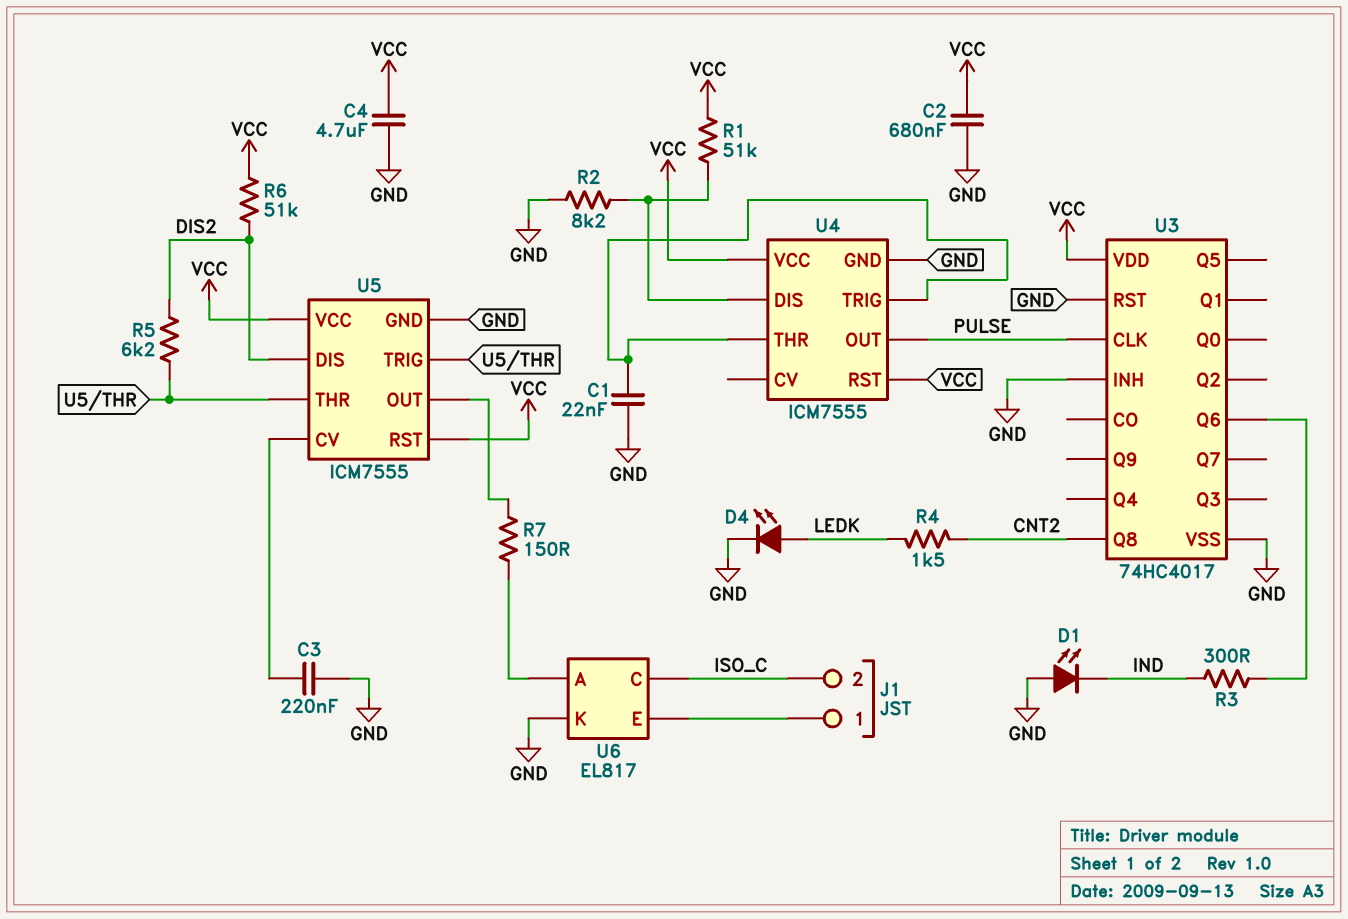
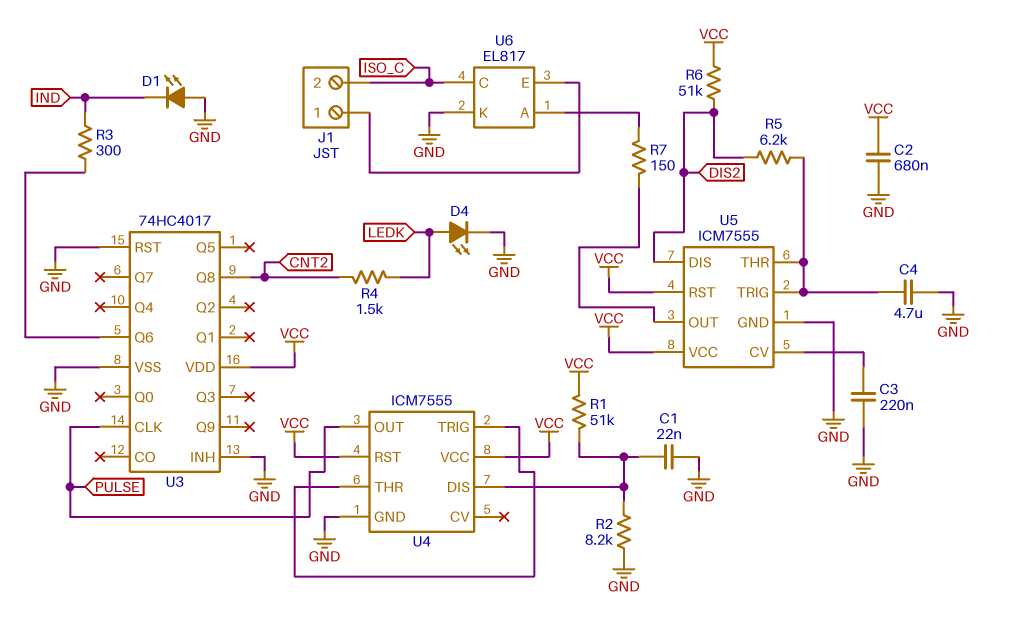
C1: 22nF (GND, U4/THR) -> 22nF (GND, U4/DIS)
C4: 4.7uF (GND, VCC) -> 4.7uF (GND, U5/THR)

